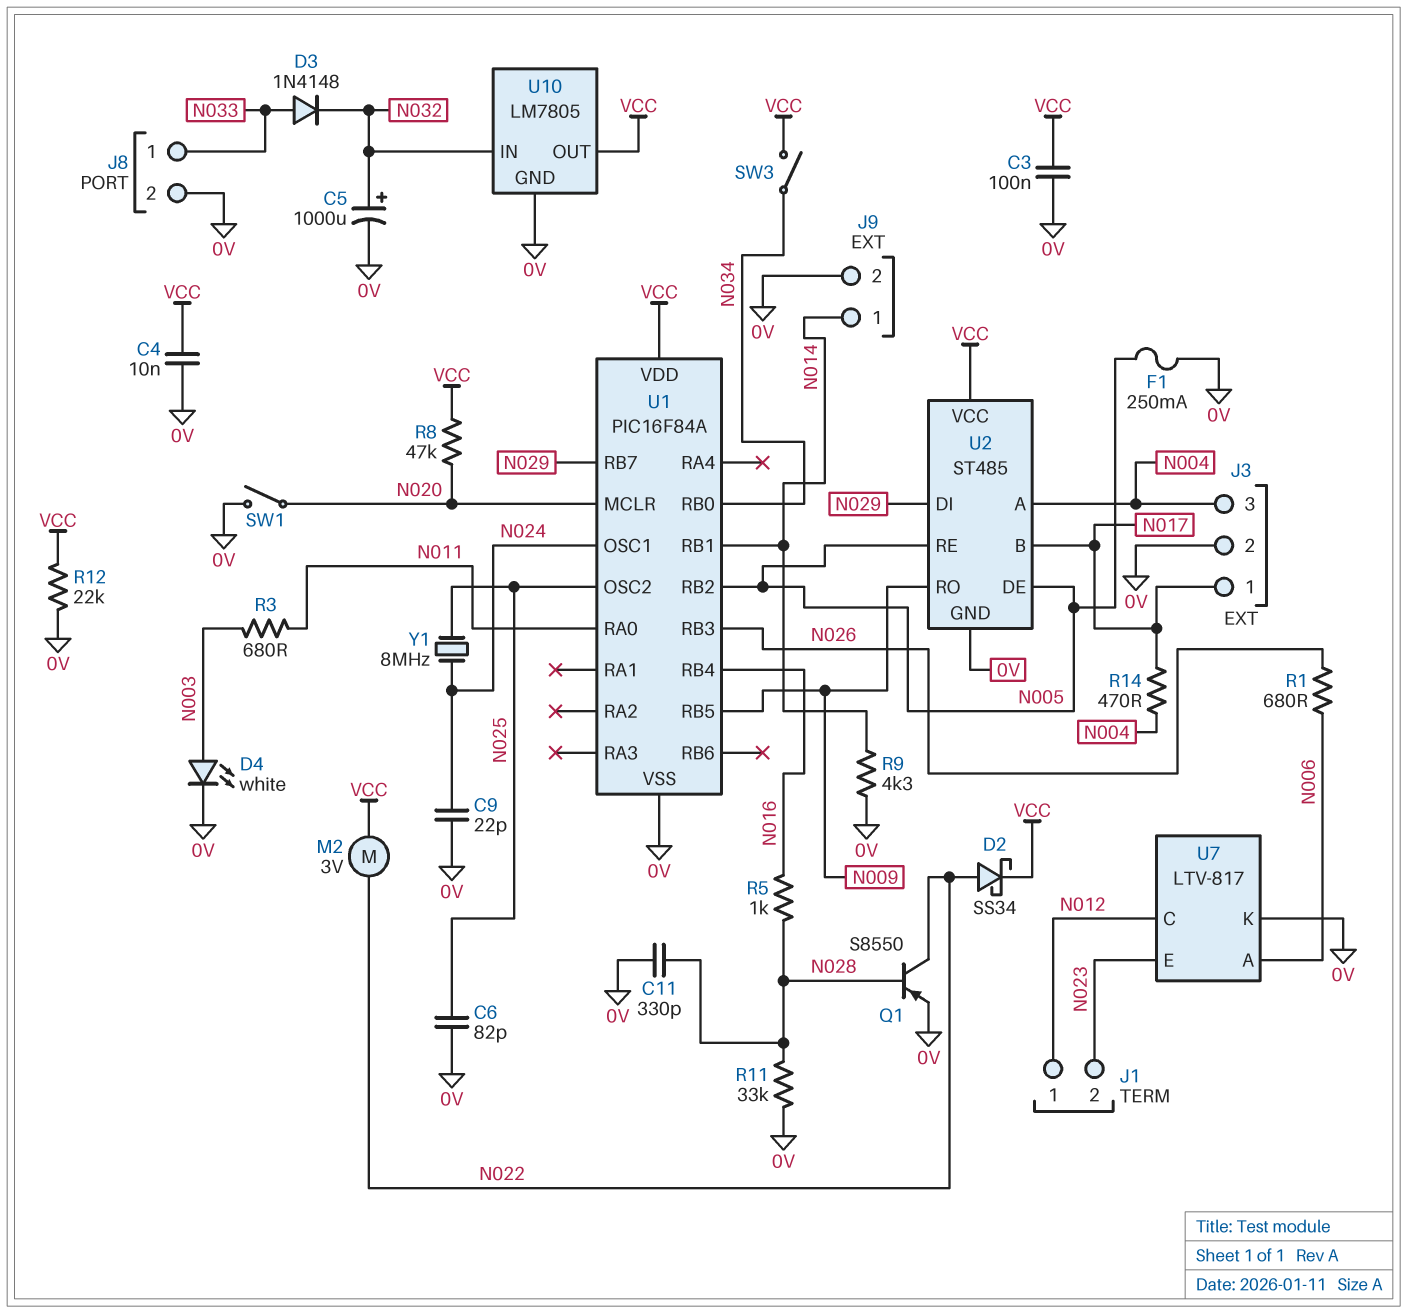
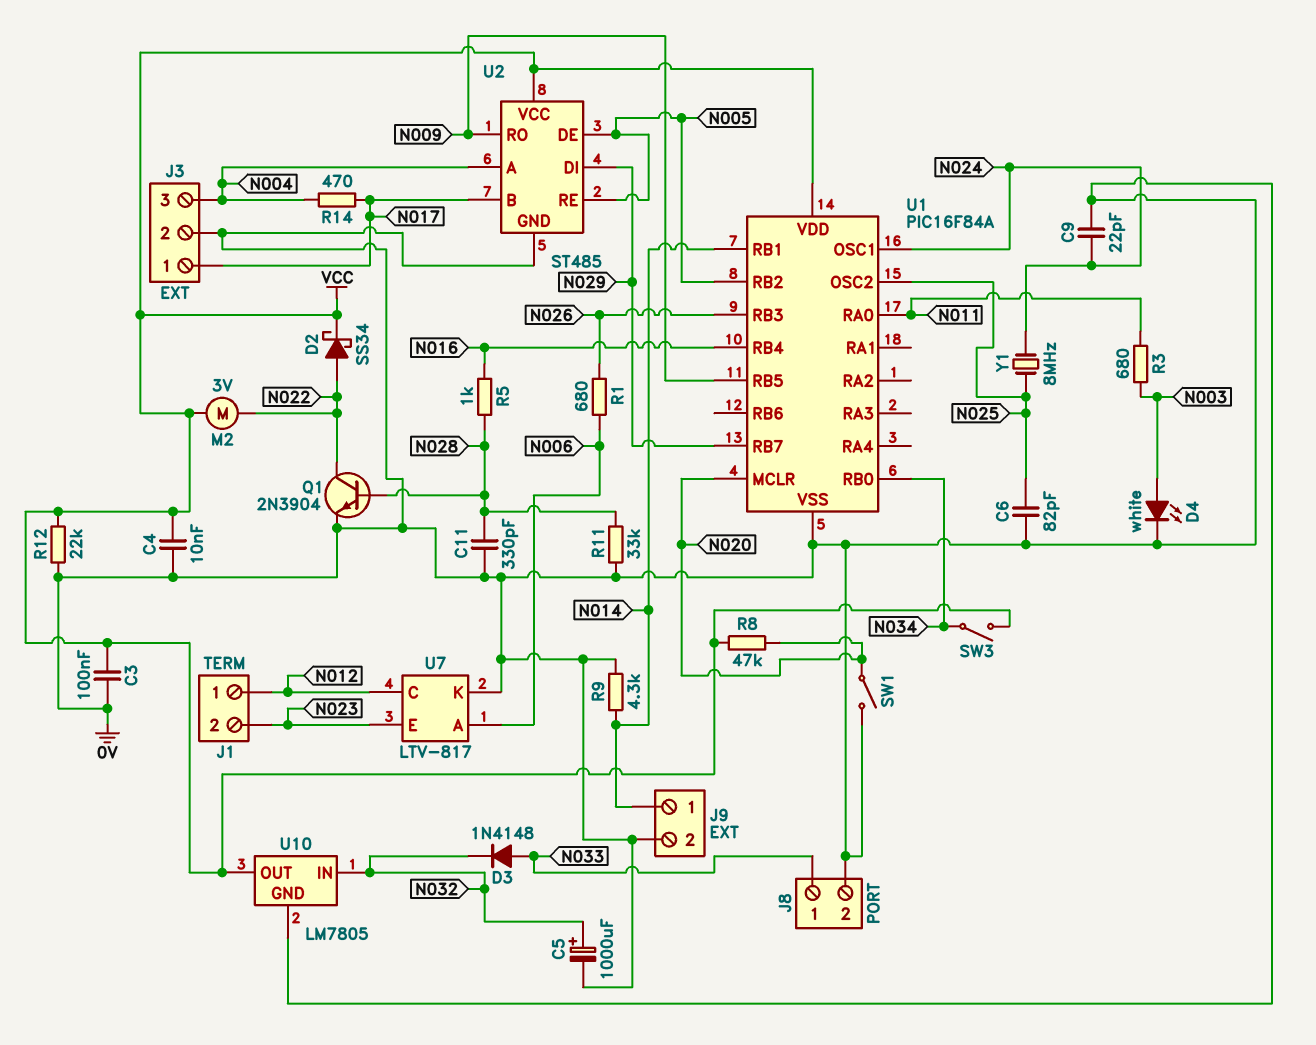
F1: 250mA (0V, N005) -> none
Q1: PNP S8550 (B N028, C N022, E 0V) -> NPN 2N3904 (B N028, C N022, E 0V)

